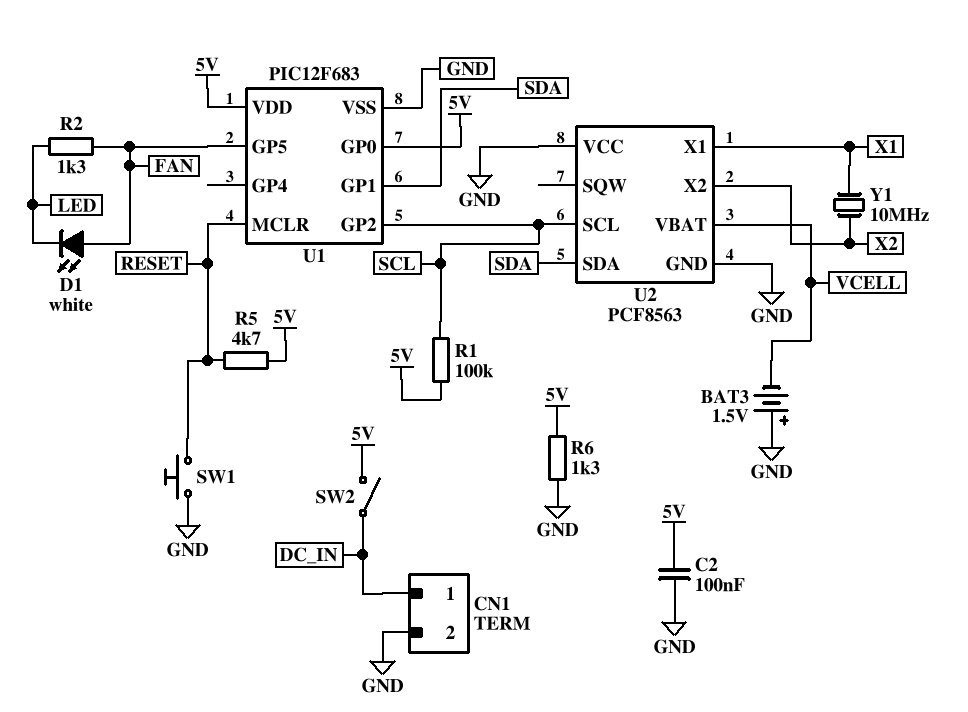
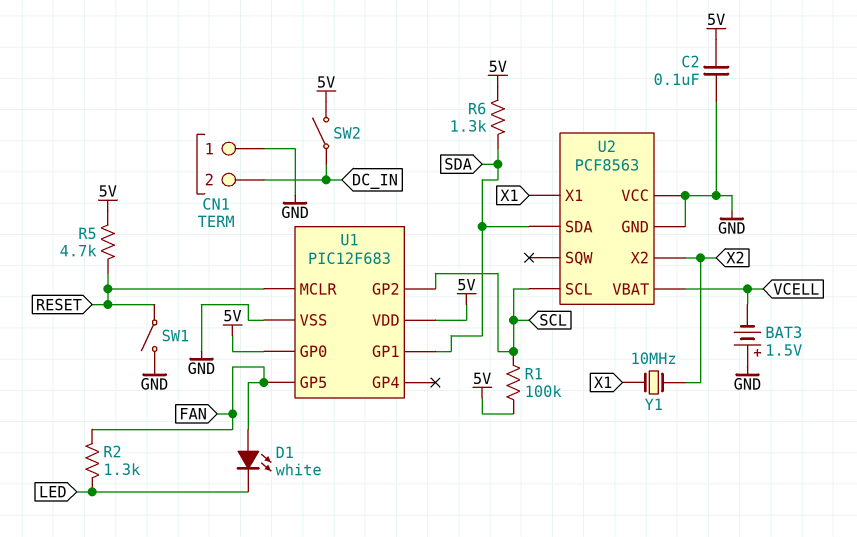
CN1 pin 1: DC_IN -> GND
CN1 pin 2: GND -> DC_IN
R6: 1.3k (5V, GND) -> 1.3k (5V, SDA)
SW1: button (GND, RESET) -> switch (GND, RESET)

